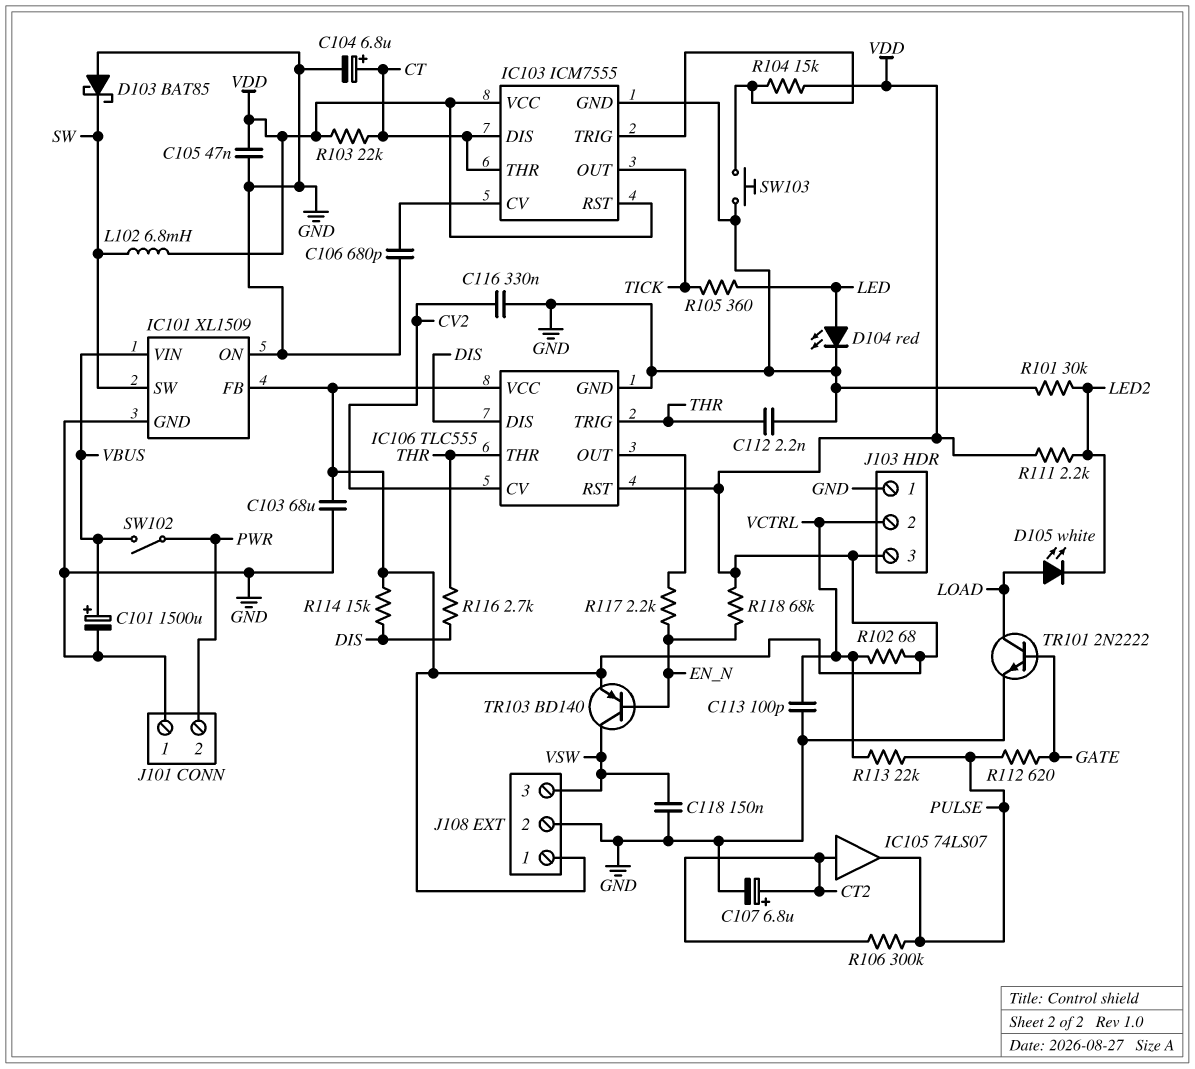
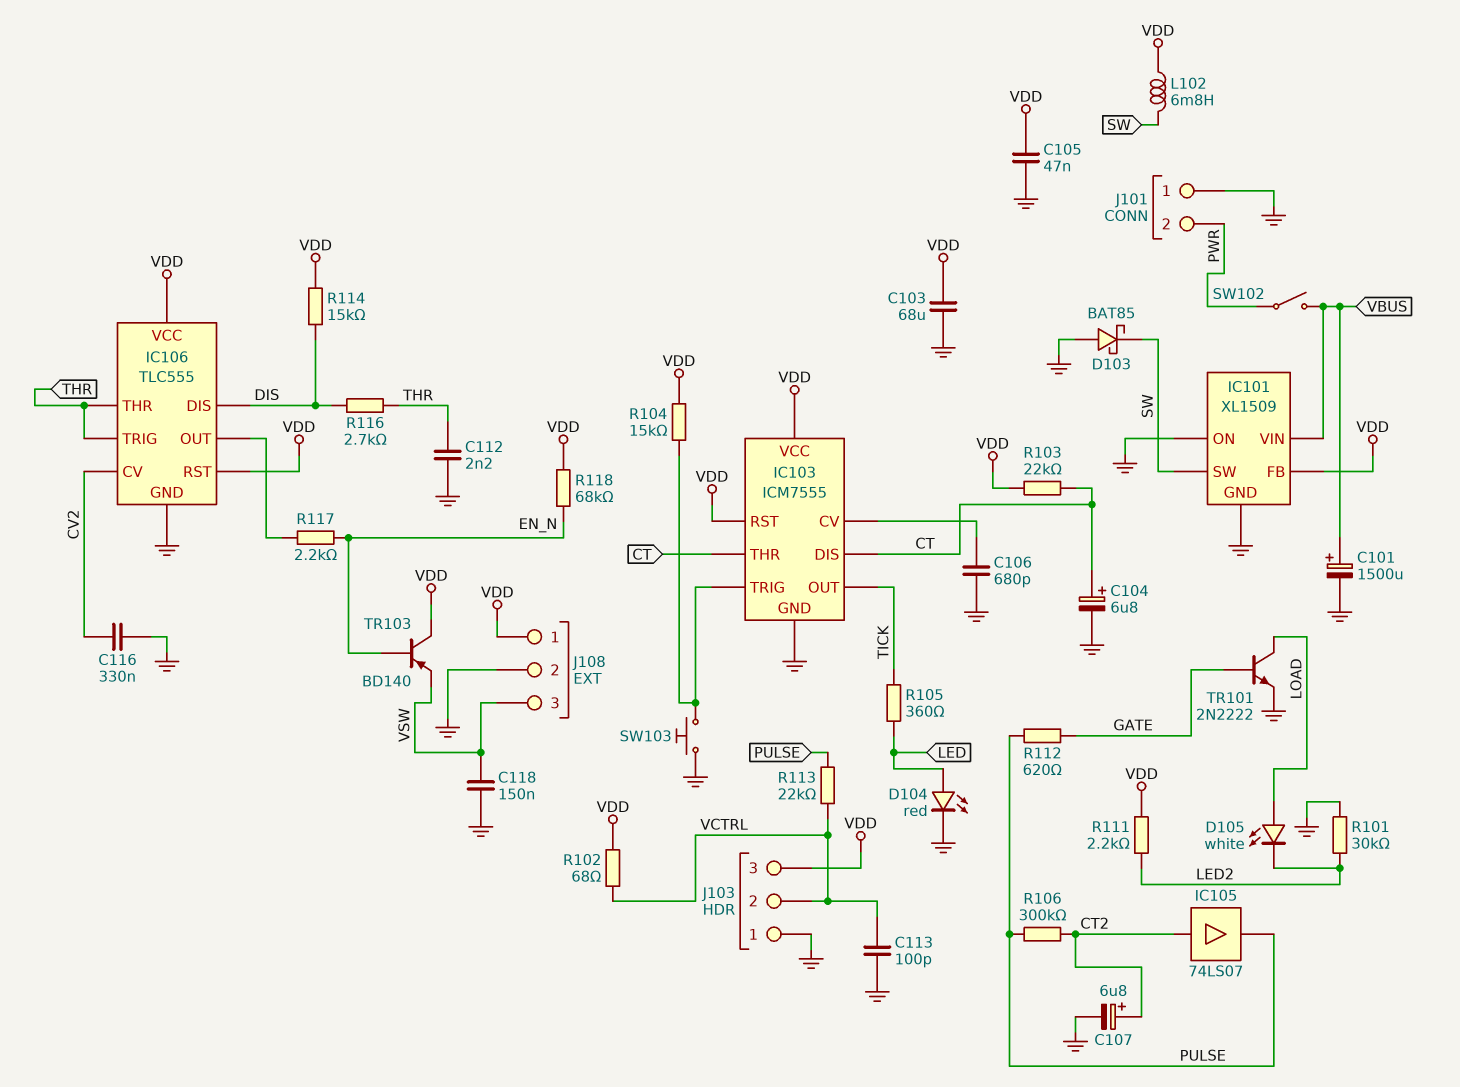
TR103: PNP BD140 (B EN_N, C VSW, E VDD) -> PNP BD140 (B EN_N, C VDD, E VSW)

